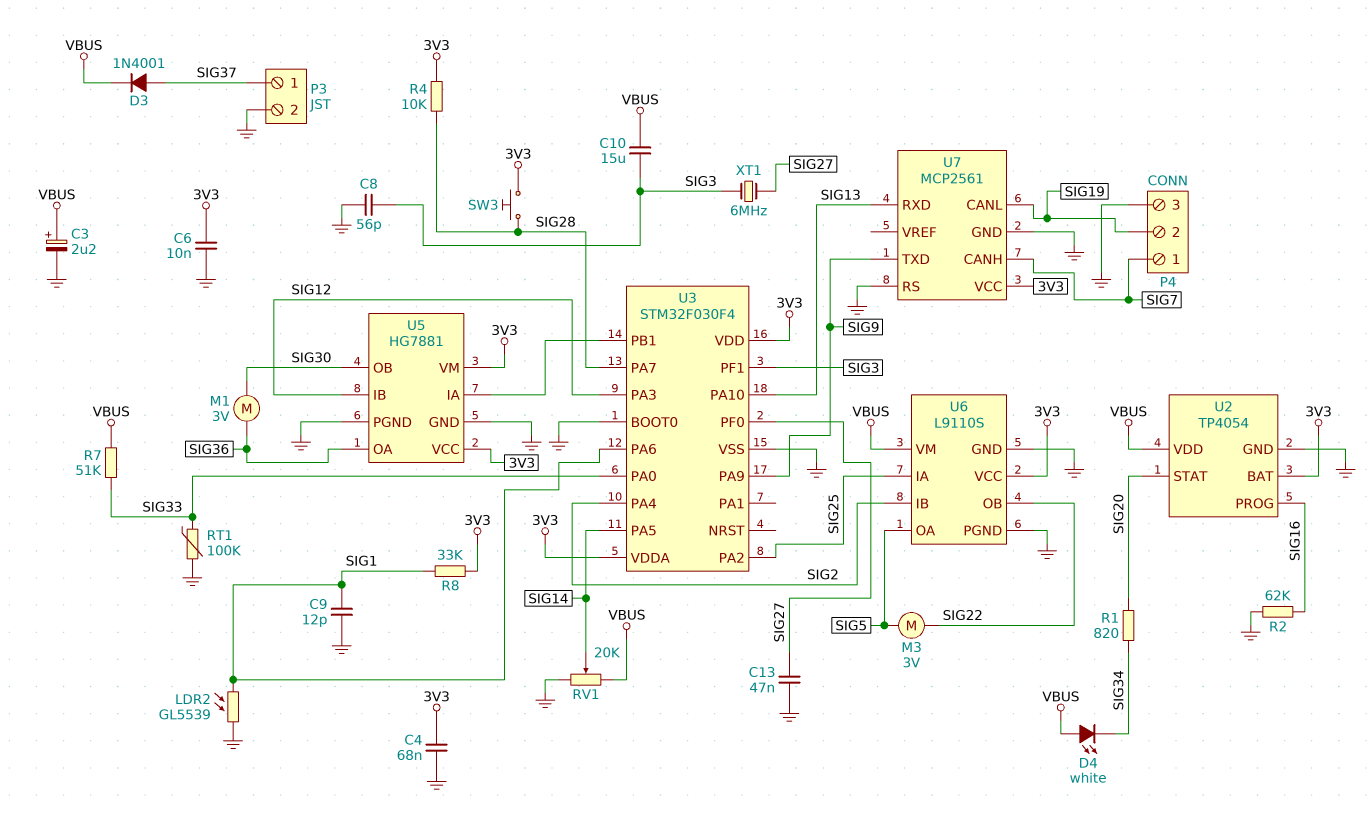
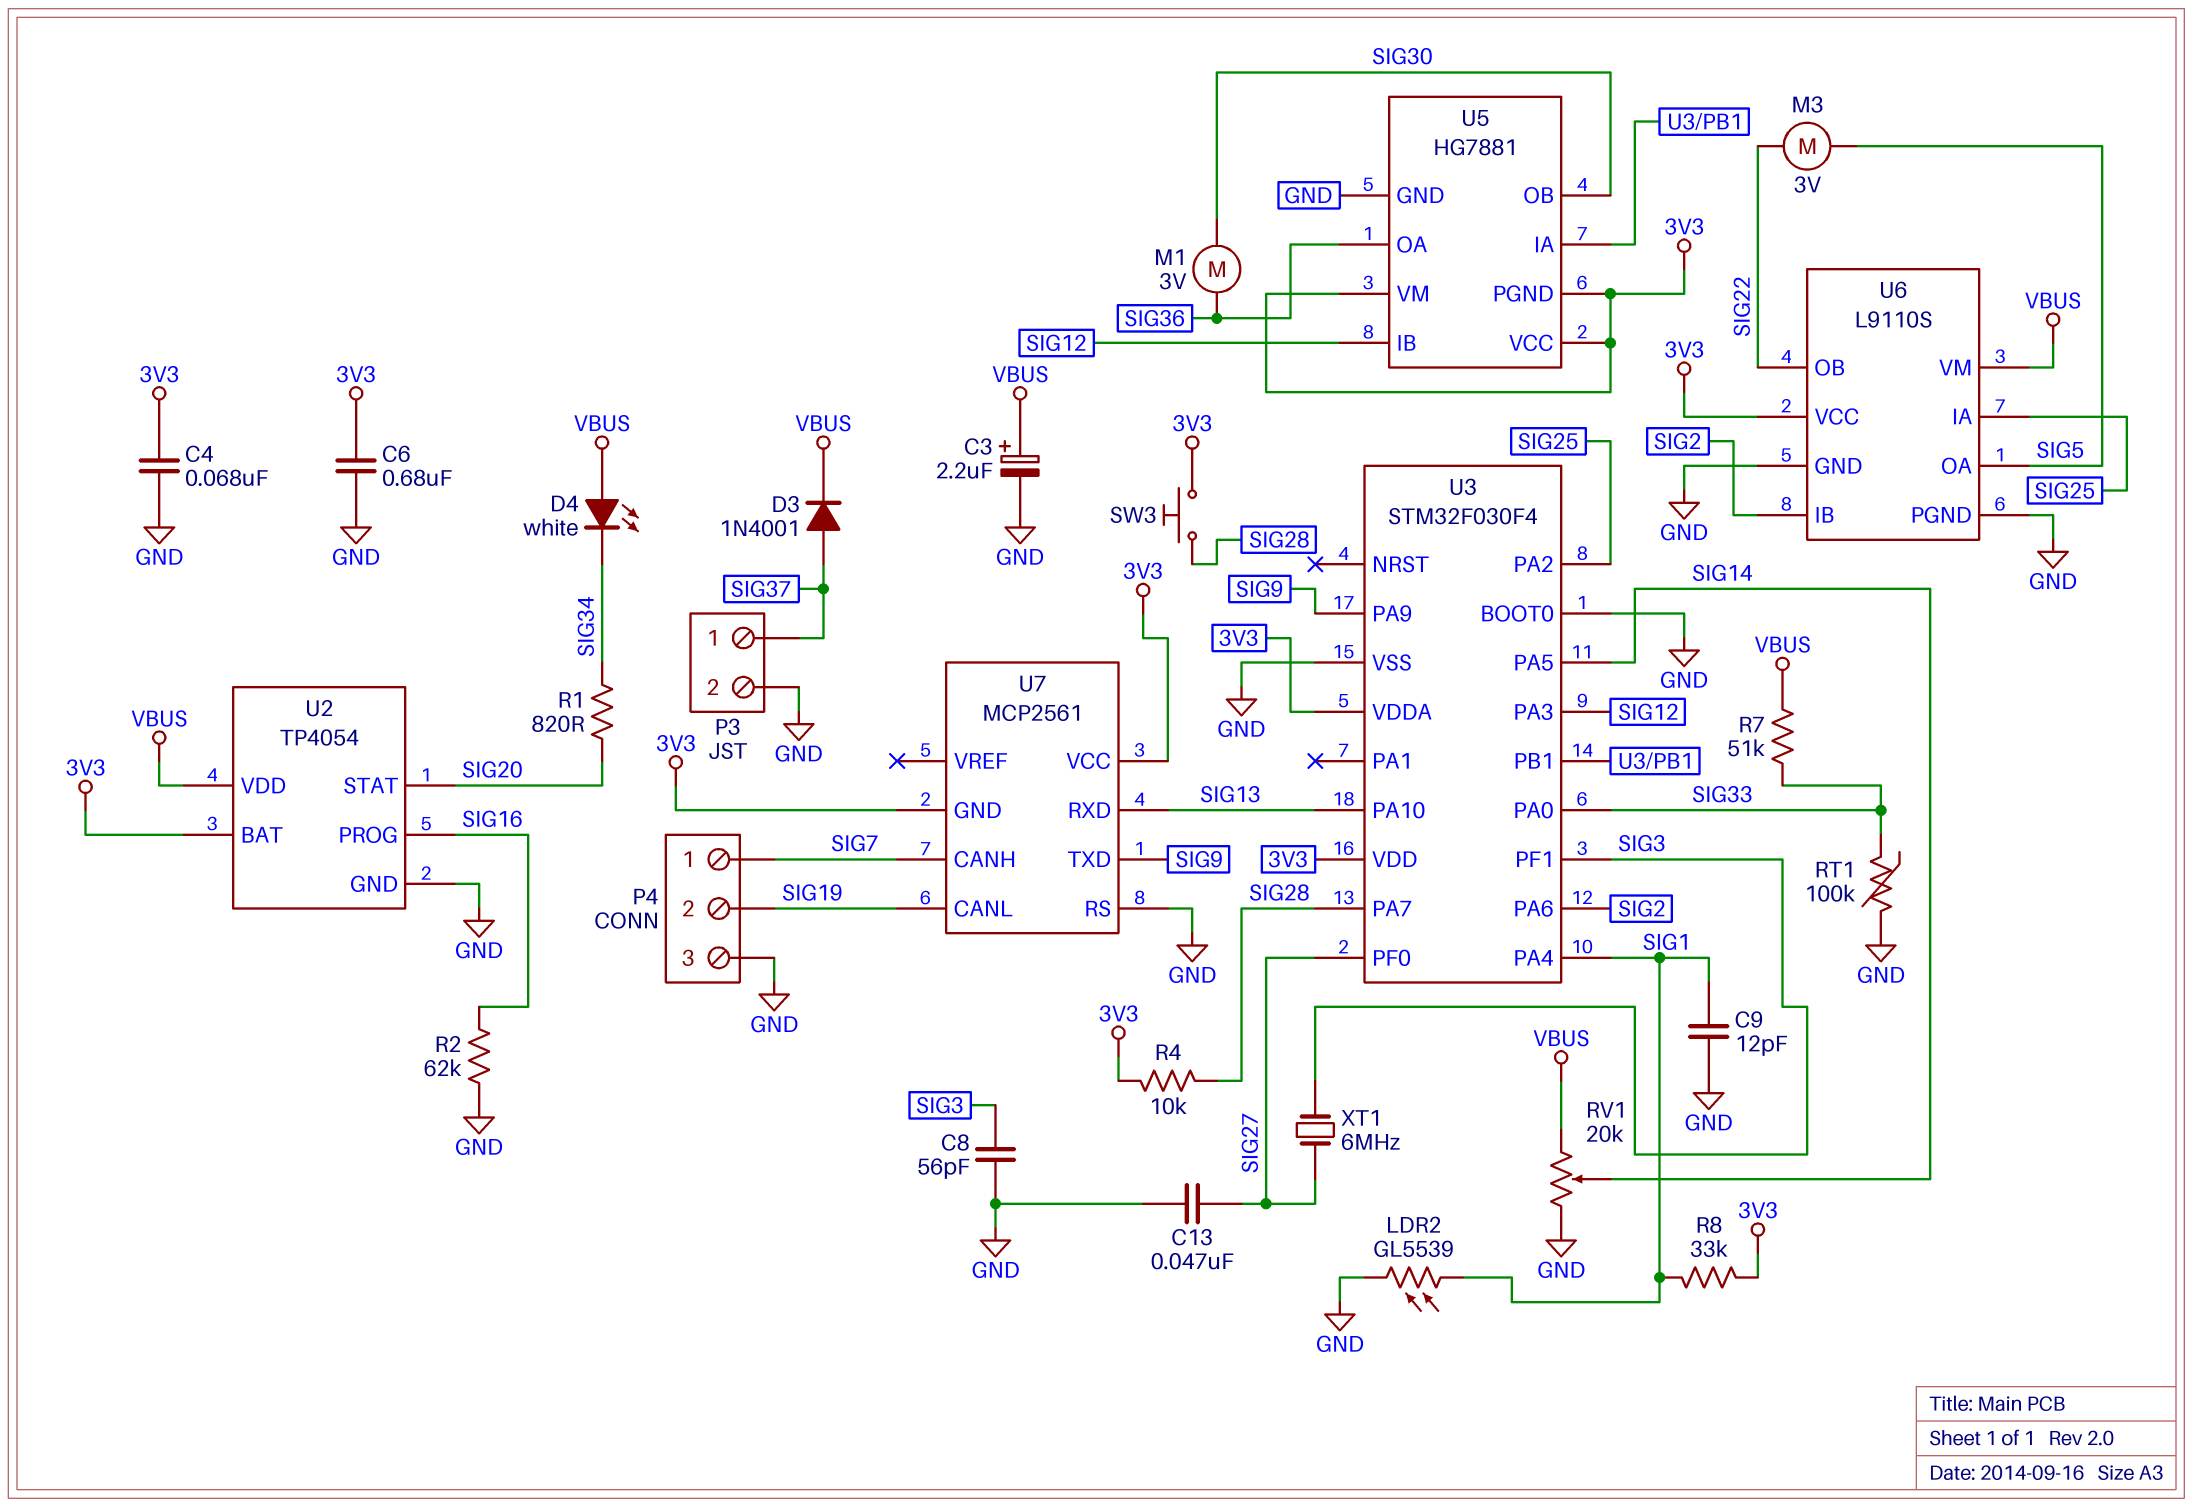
C6: 10nF (3V3, GND) -> 680nF (3V3, GND)
C10: 15uF (SIG3, VBUS) -> none
U3 pin PA4: SIG2 -> SIG1
U3 pin PA6: SIG1 -> SIG2
U5 pin PGND: GND -> 3V3
U7 pin GND: GND -> 3V3

